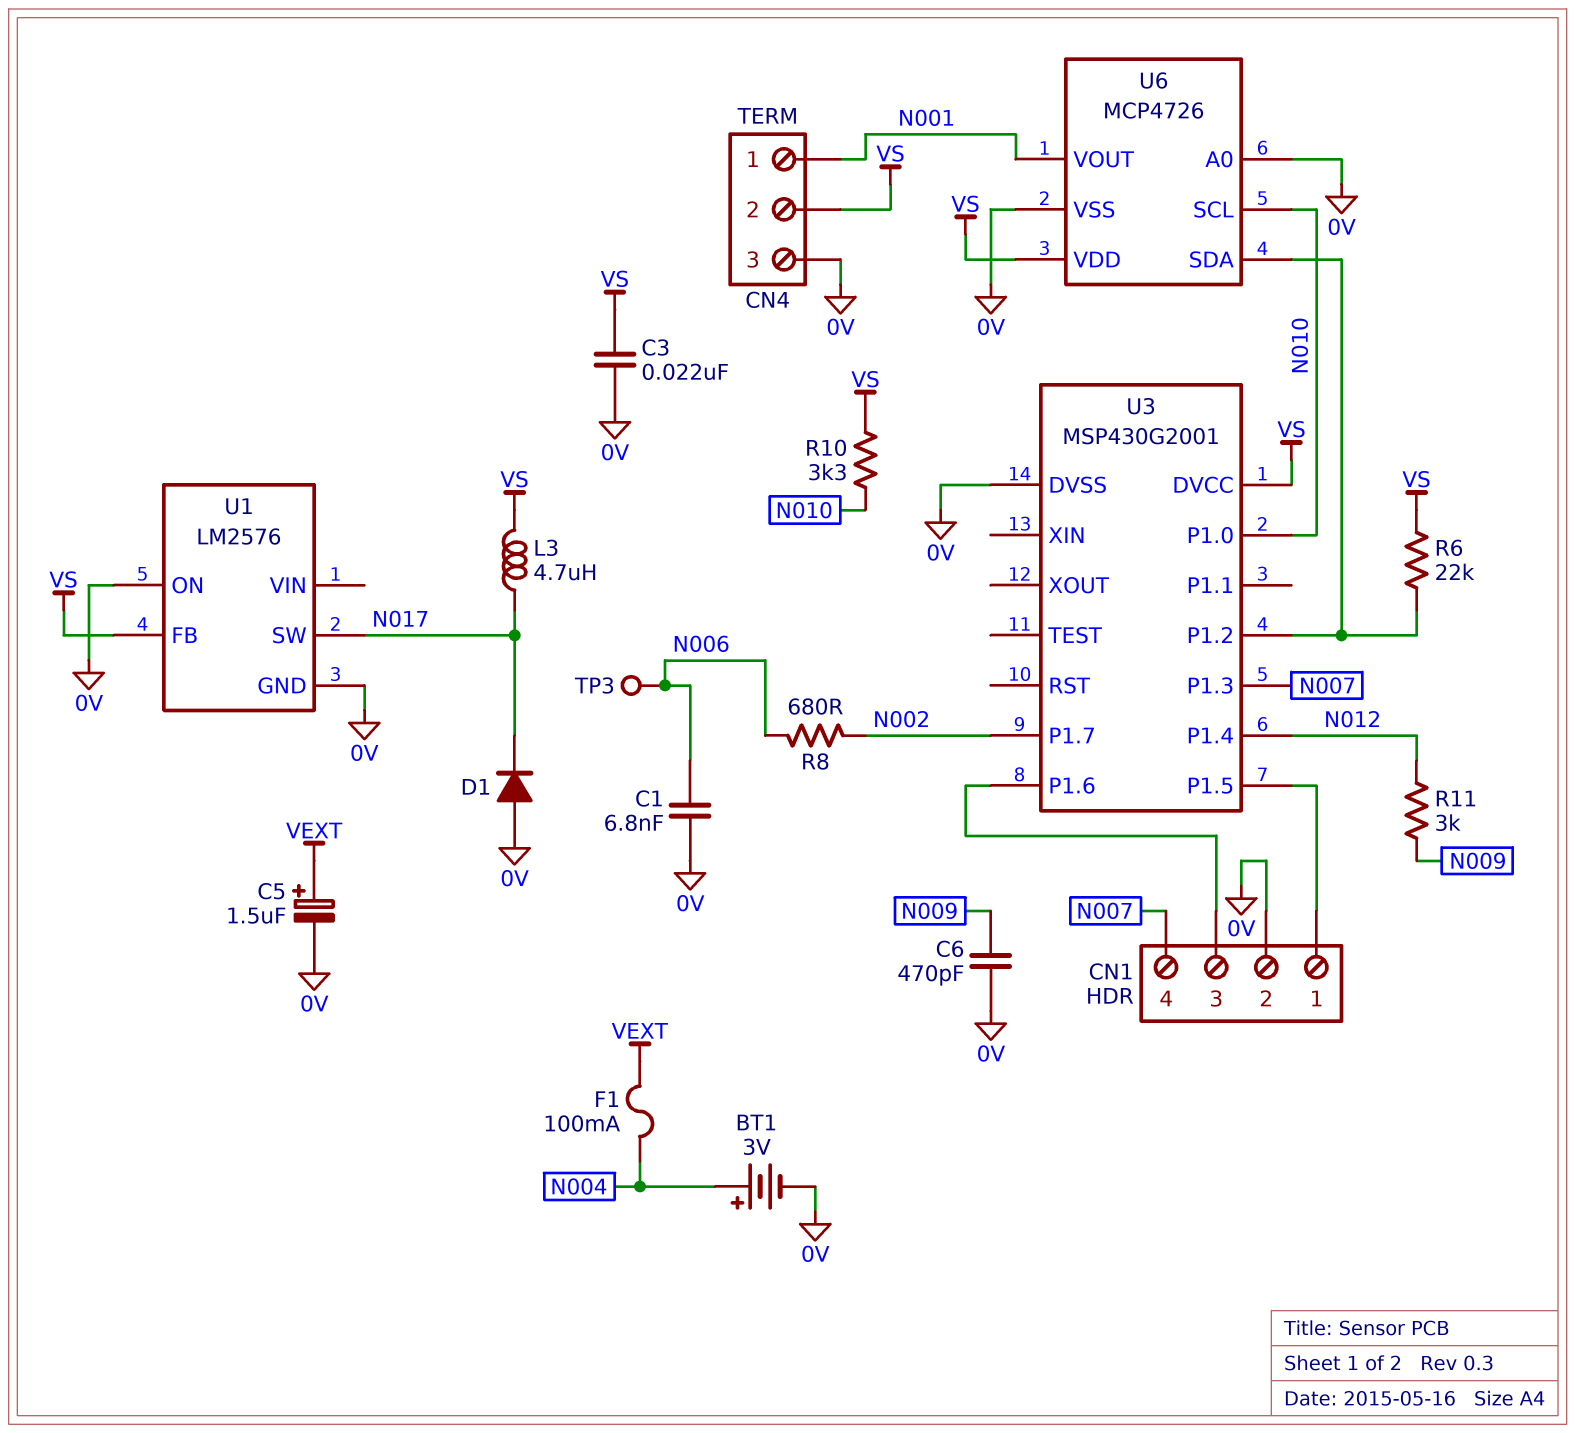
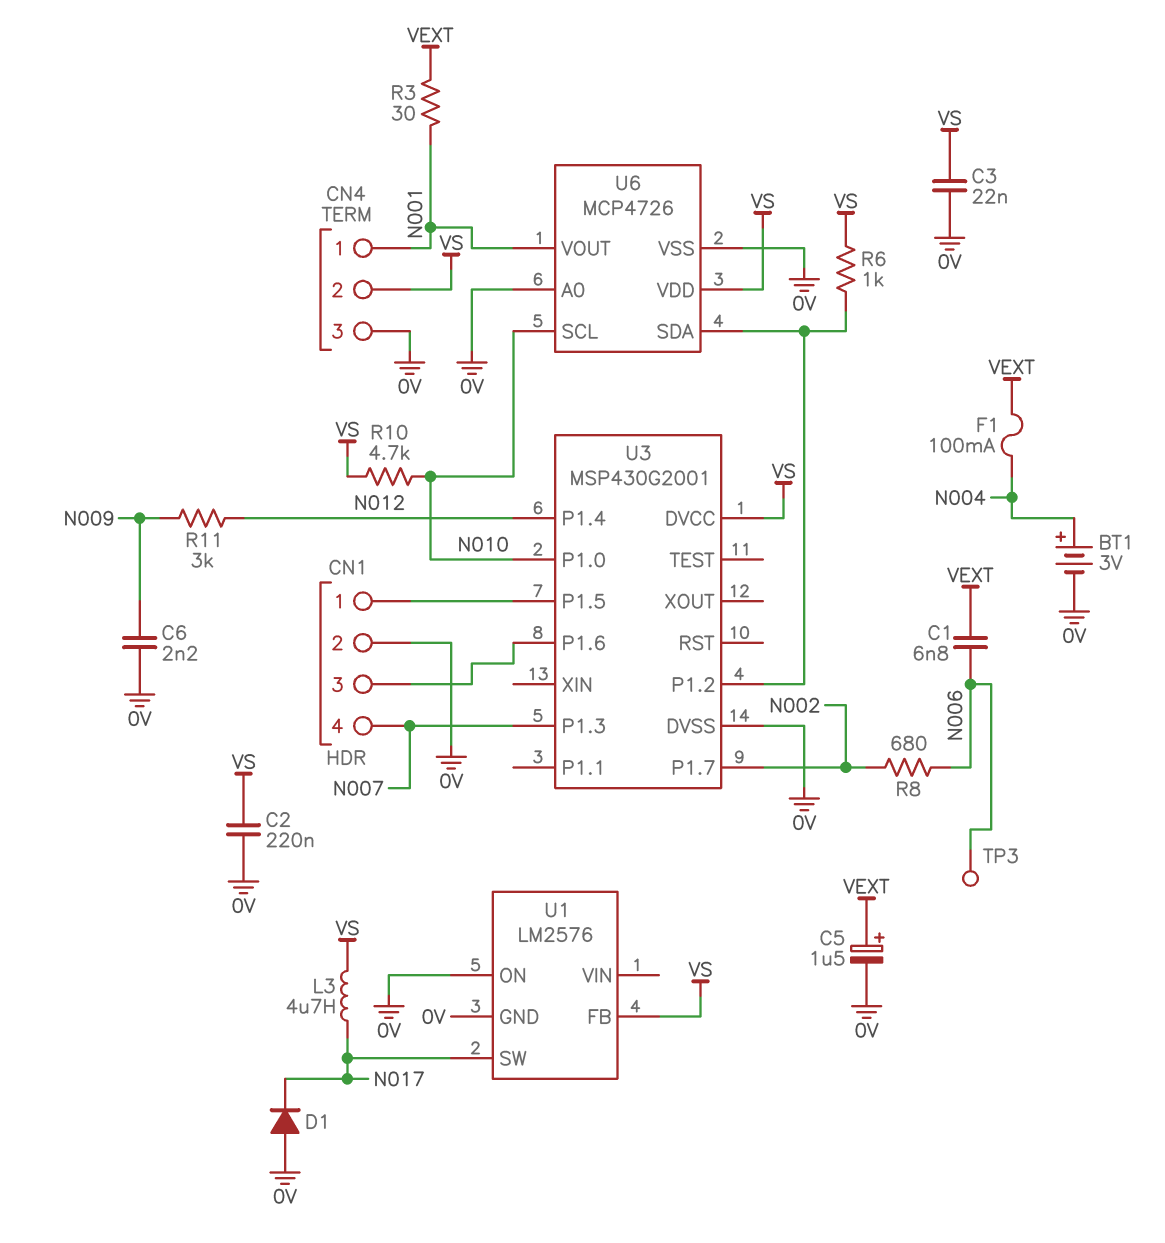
C1: 6.8nF (0V, N006) -> 6.8nF (N006, VEXT)
C2: none -> 220nF (0V, VS)
C6: 470pF (0V, N009) -> 2.2nF (0V, N009)
R3: none -> 30 (N001, VEXT)
R6: 22k (U3/P1.2, VS) -> 1k (U3/P1.2, VS)
R10: 3.3k (N010, VS) -> 4.7k (N010, VS)

